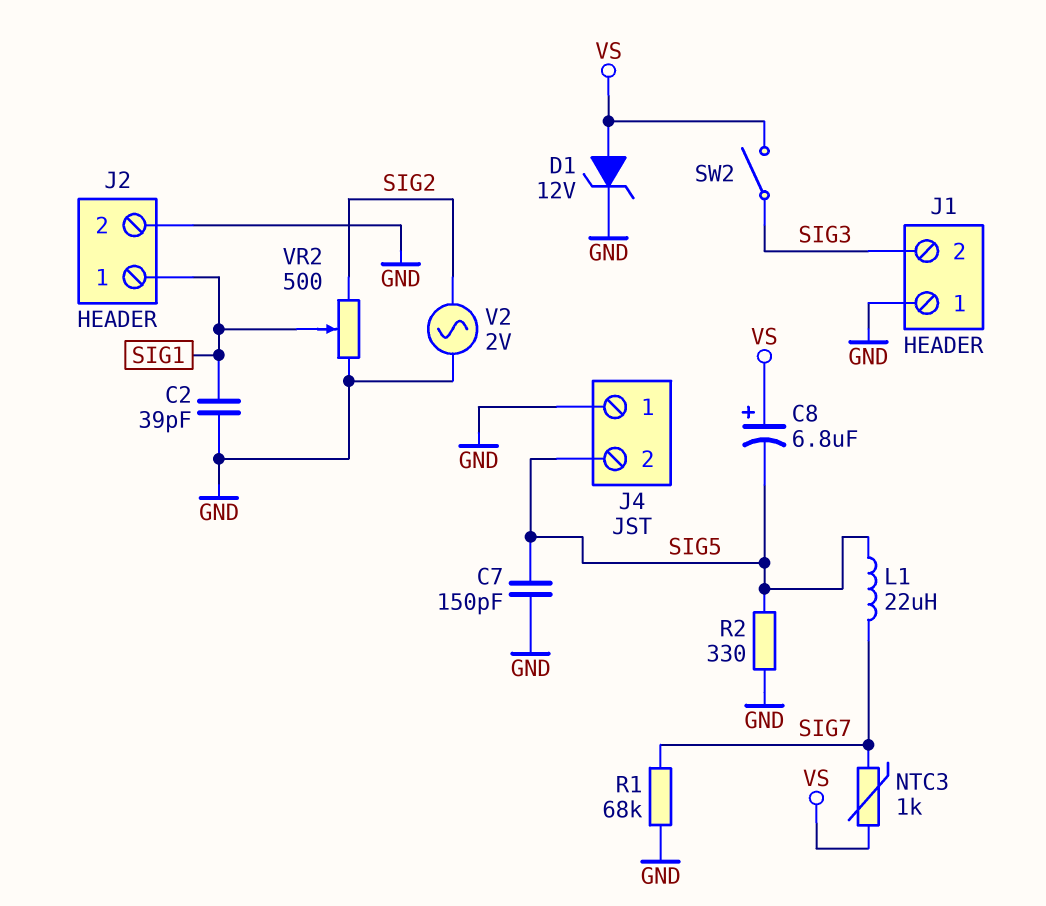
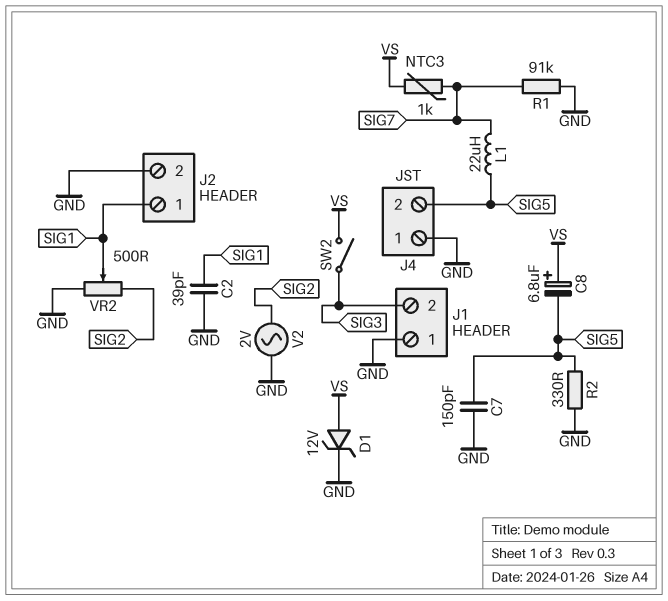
R1: 68k (GND, SIG7) -> 91k (GND, SIG7)

